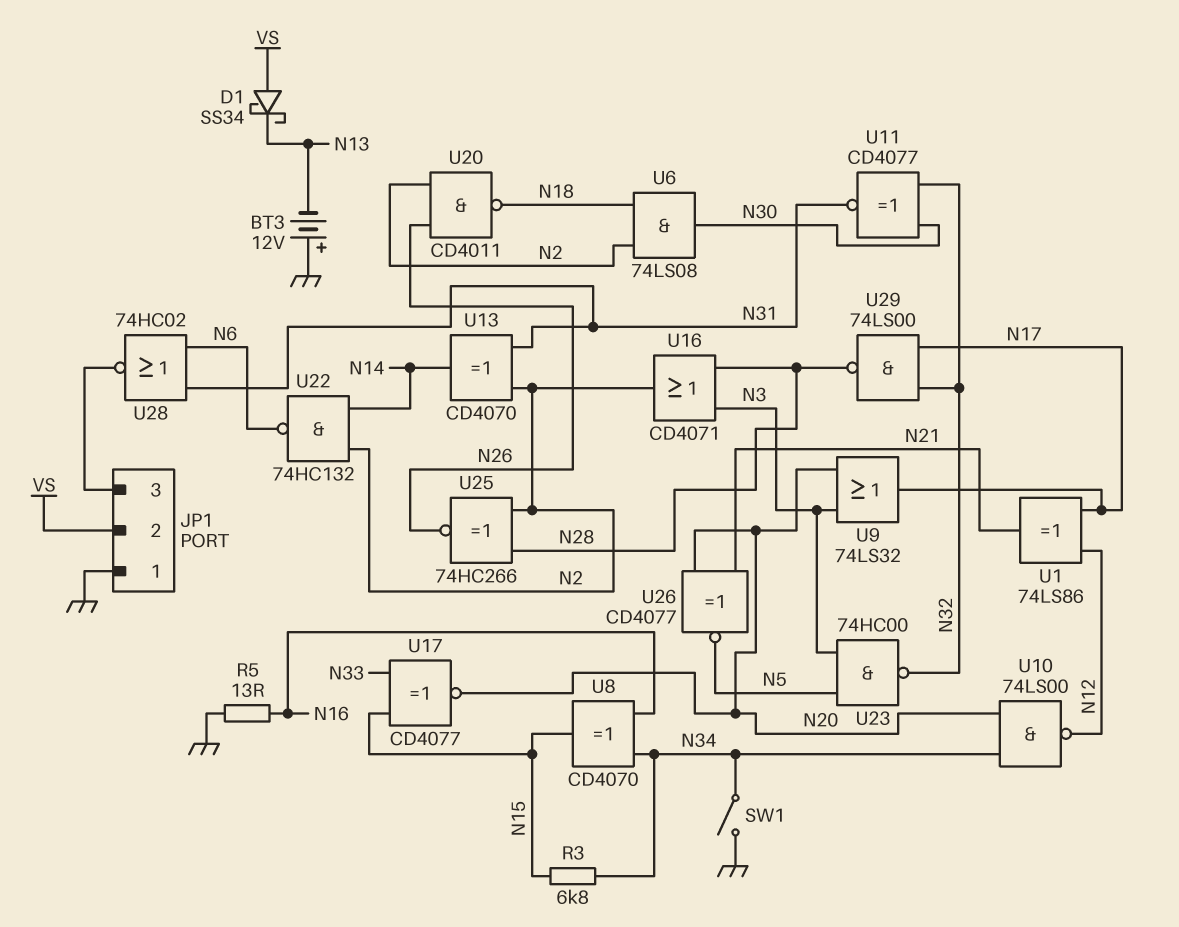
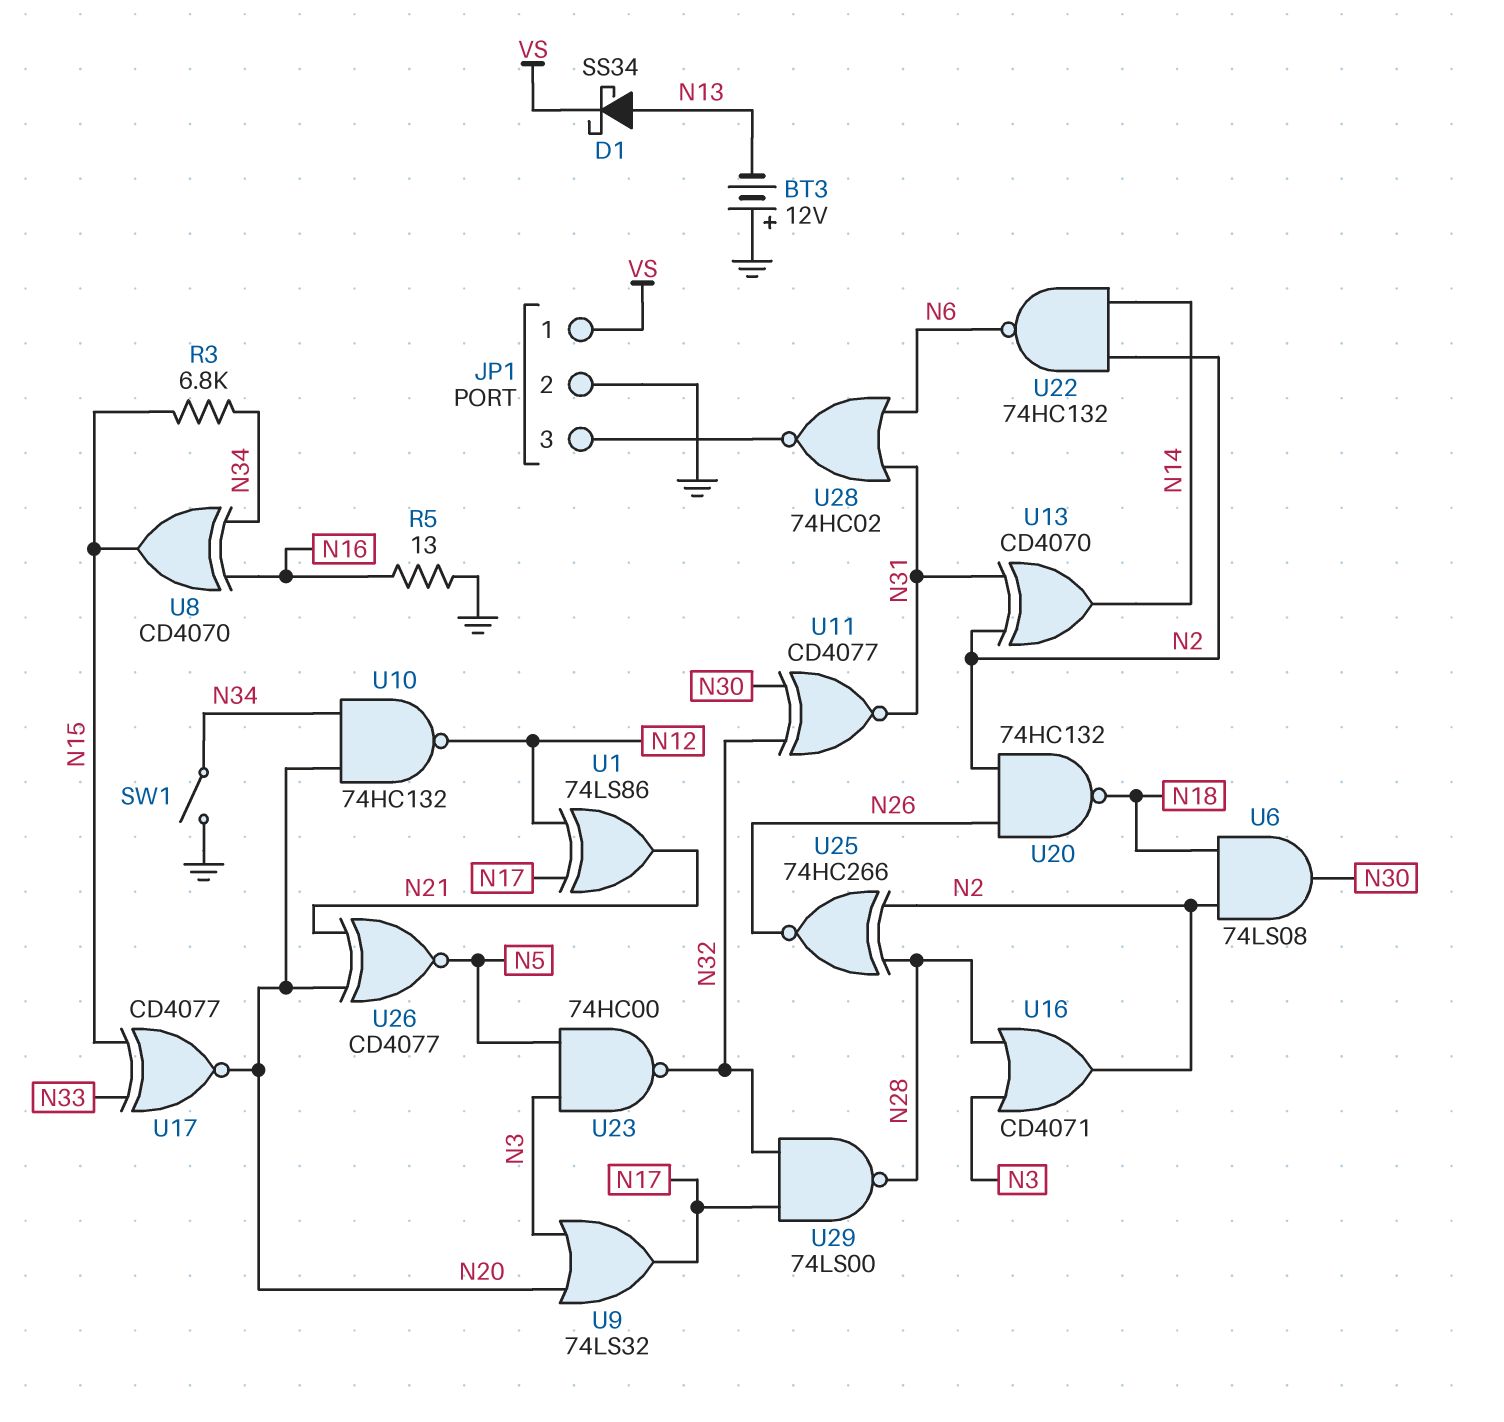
D1: schottky SS34 (A VS, K N13) -> schottky SS34 (A N13, K VS)
JP1 pin 1: GND -> VS
JP1 pin 2: VS -> GND
U10: NAND 74LS00 (in N20, in N34, out N12) -> NAND 74HC132 (in N20, in N34, out N12)
U20: NAND CD4011 (in N2, in N26, out N18) -> NAND 74HC132 (in N2, in N26, out N18)

